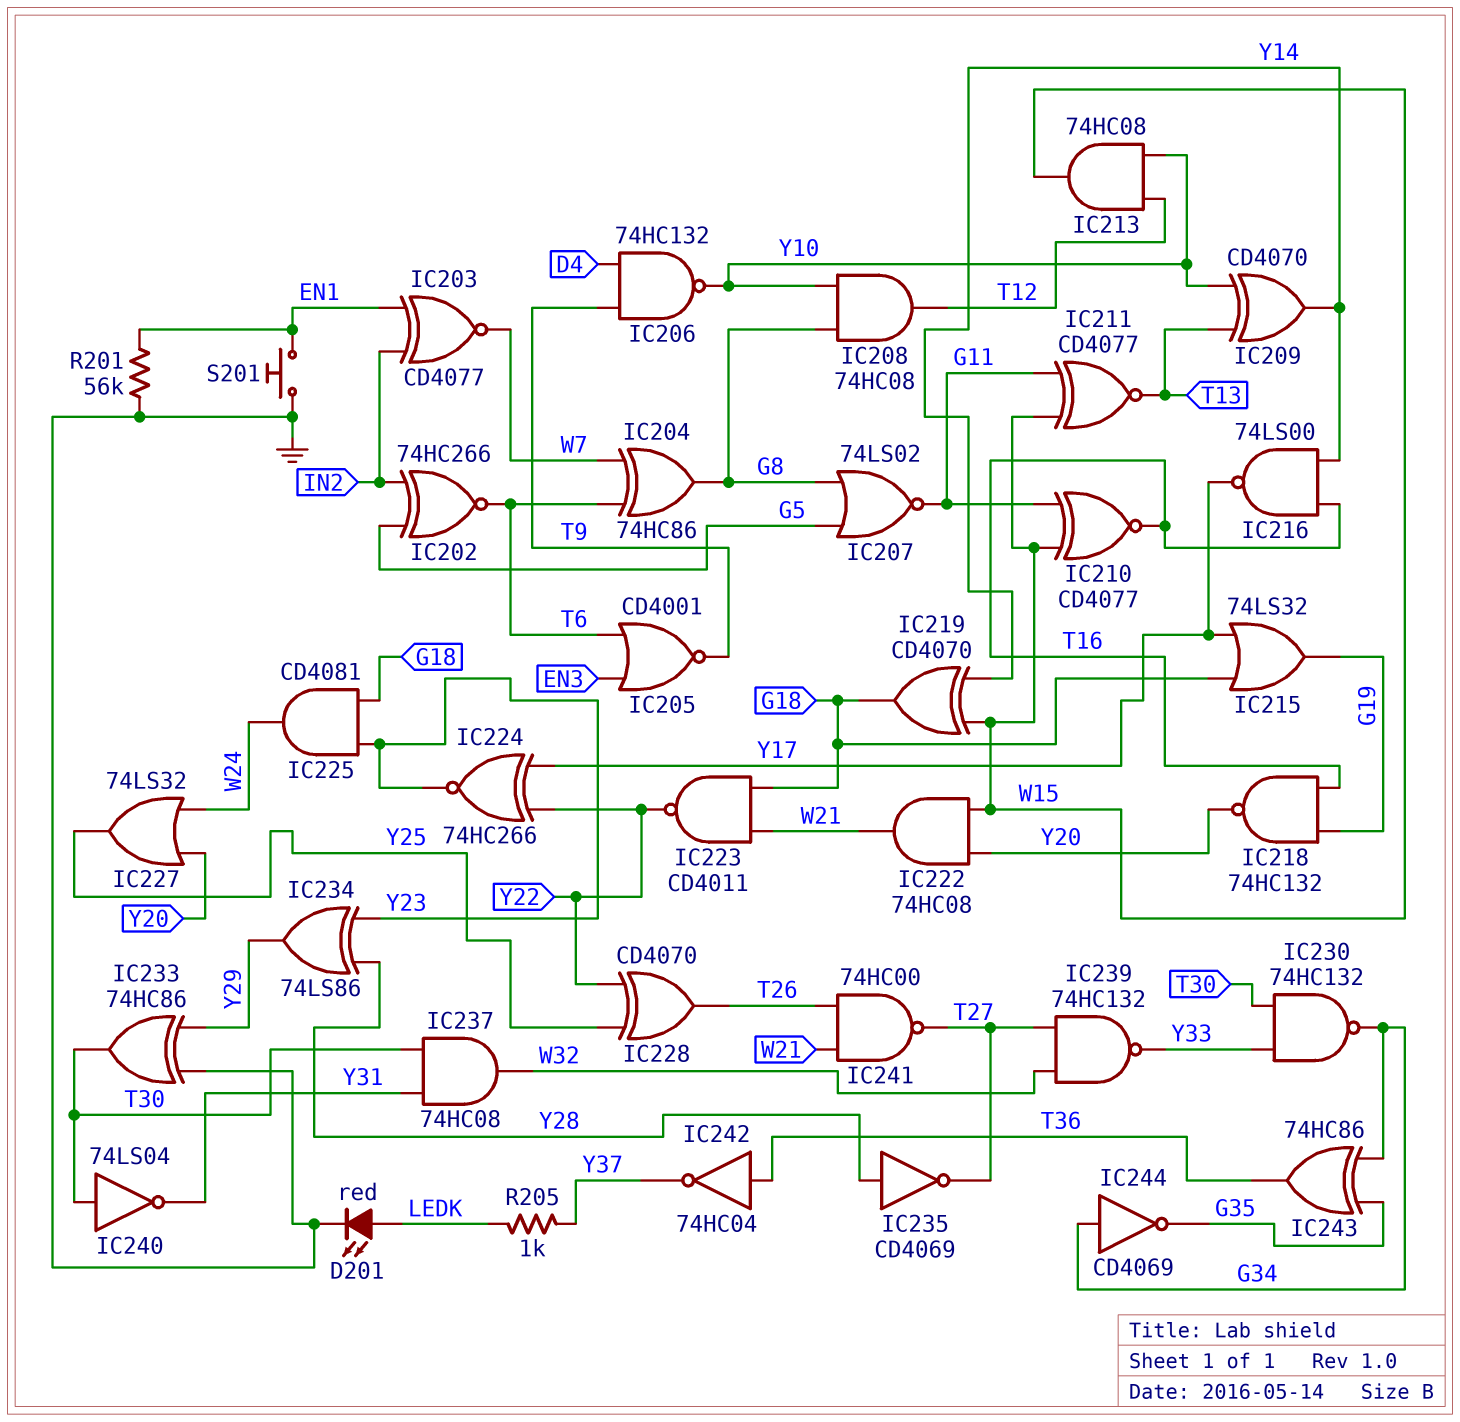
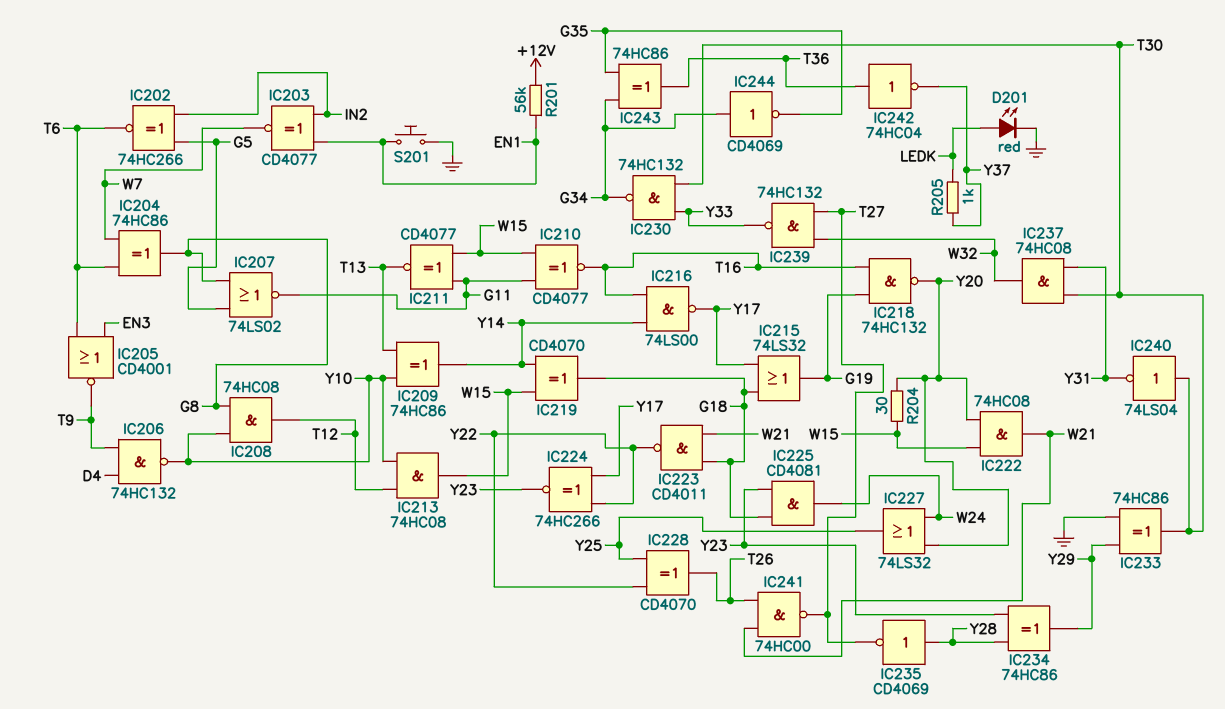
IC209: XOR CD4070 (in T13, in Y10, out Y14) -> XOR 74HC86 (in T13, in Y10, out Y14)
IC234: XOR 74LS86 (in Y23, in Y28, out Y29) -> XOR 74HC86 (in Y23, in Y28, out Y29)
R201: 56k (EN1, GND) -> 56k (+12V, EN1)
R204: none -> 30 (W15, Y20)

